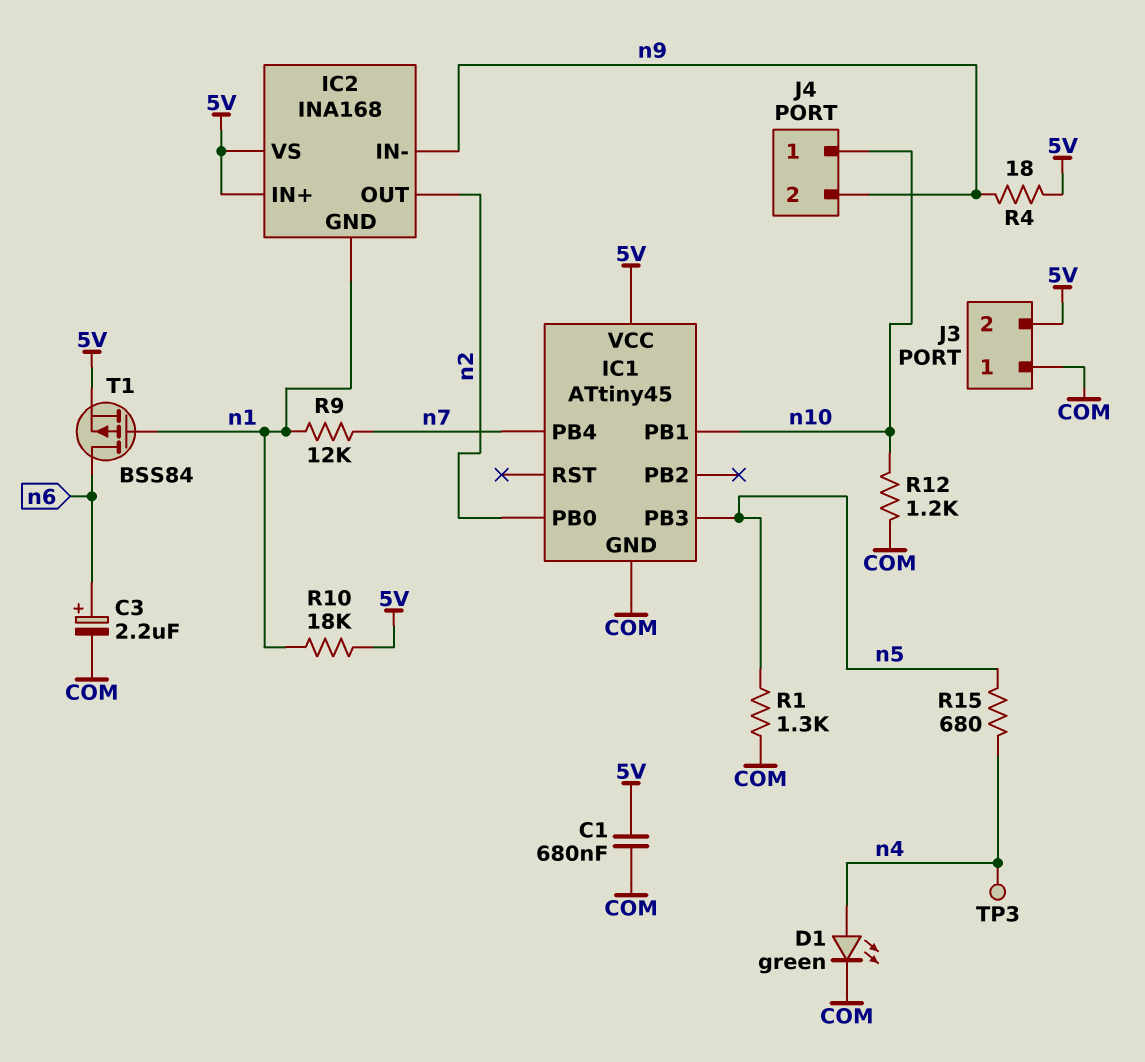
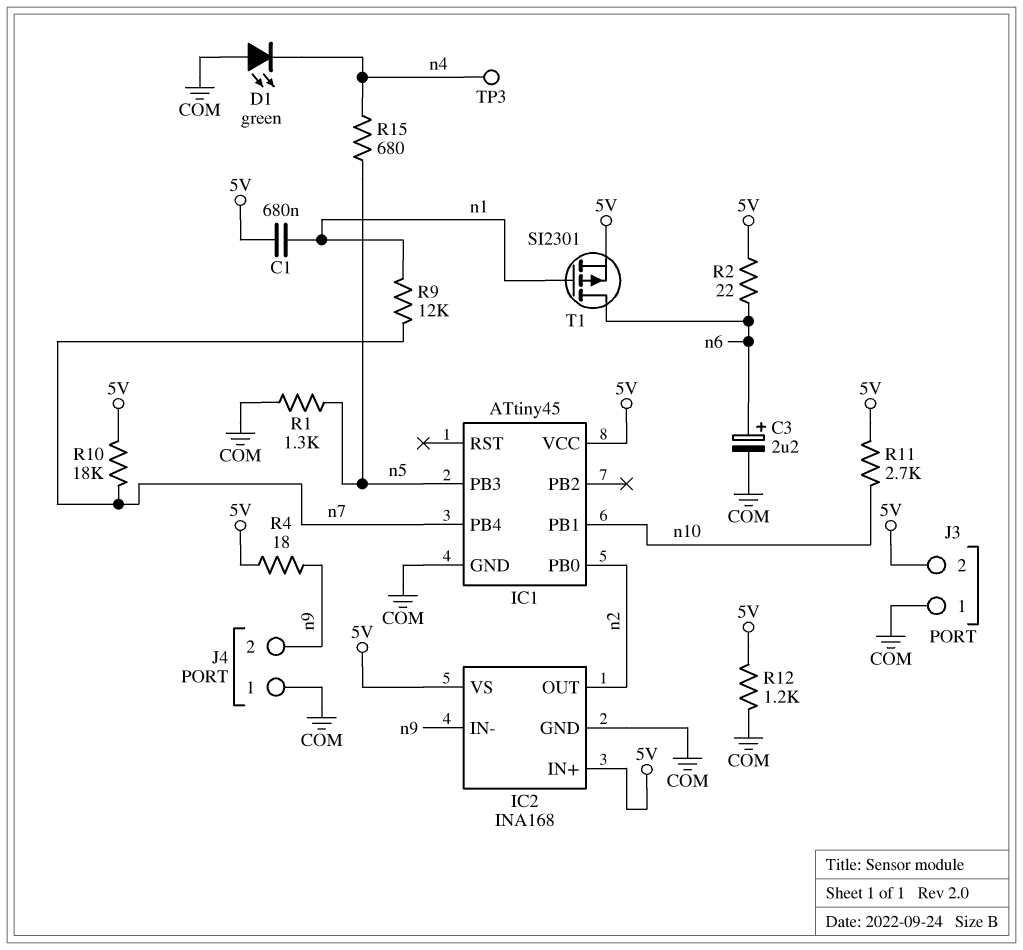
C1: 680nF (5V, COM) -> 680nF (5V, n1)
D1: LED green (A n4, K COM) -> LED green (A COM, K n4)
IC2 pin GND: n1 -> COM
J4 pin 1: n10 -> COM
R2: none -> 22 (5V, n6)
R10: 18k (5V, n1) -> 18k (5V, n7)
R11: none -> 2.7k (5V, n10)
R12: 1.2k (COM, n10) -> 1.2k (5V, COM)
T1: PMOS BSS84 (G n1, D n6, S 5V) -> PMOS SI2301 (G n1, D n6, S 5V)

